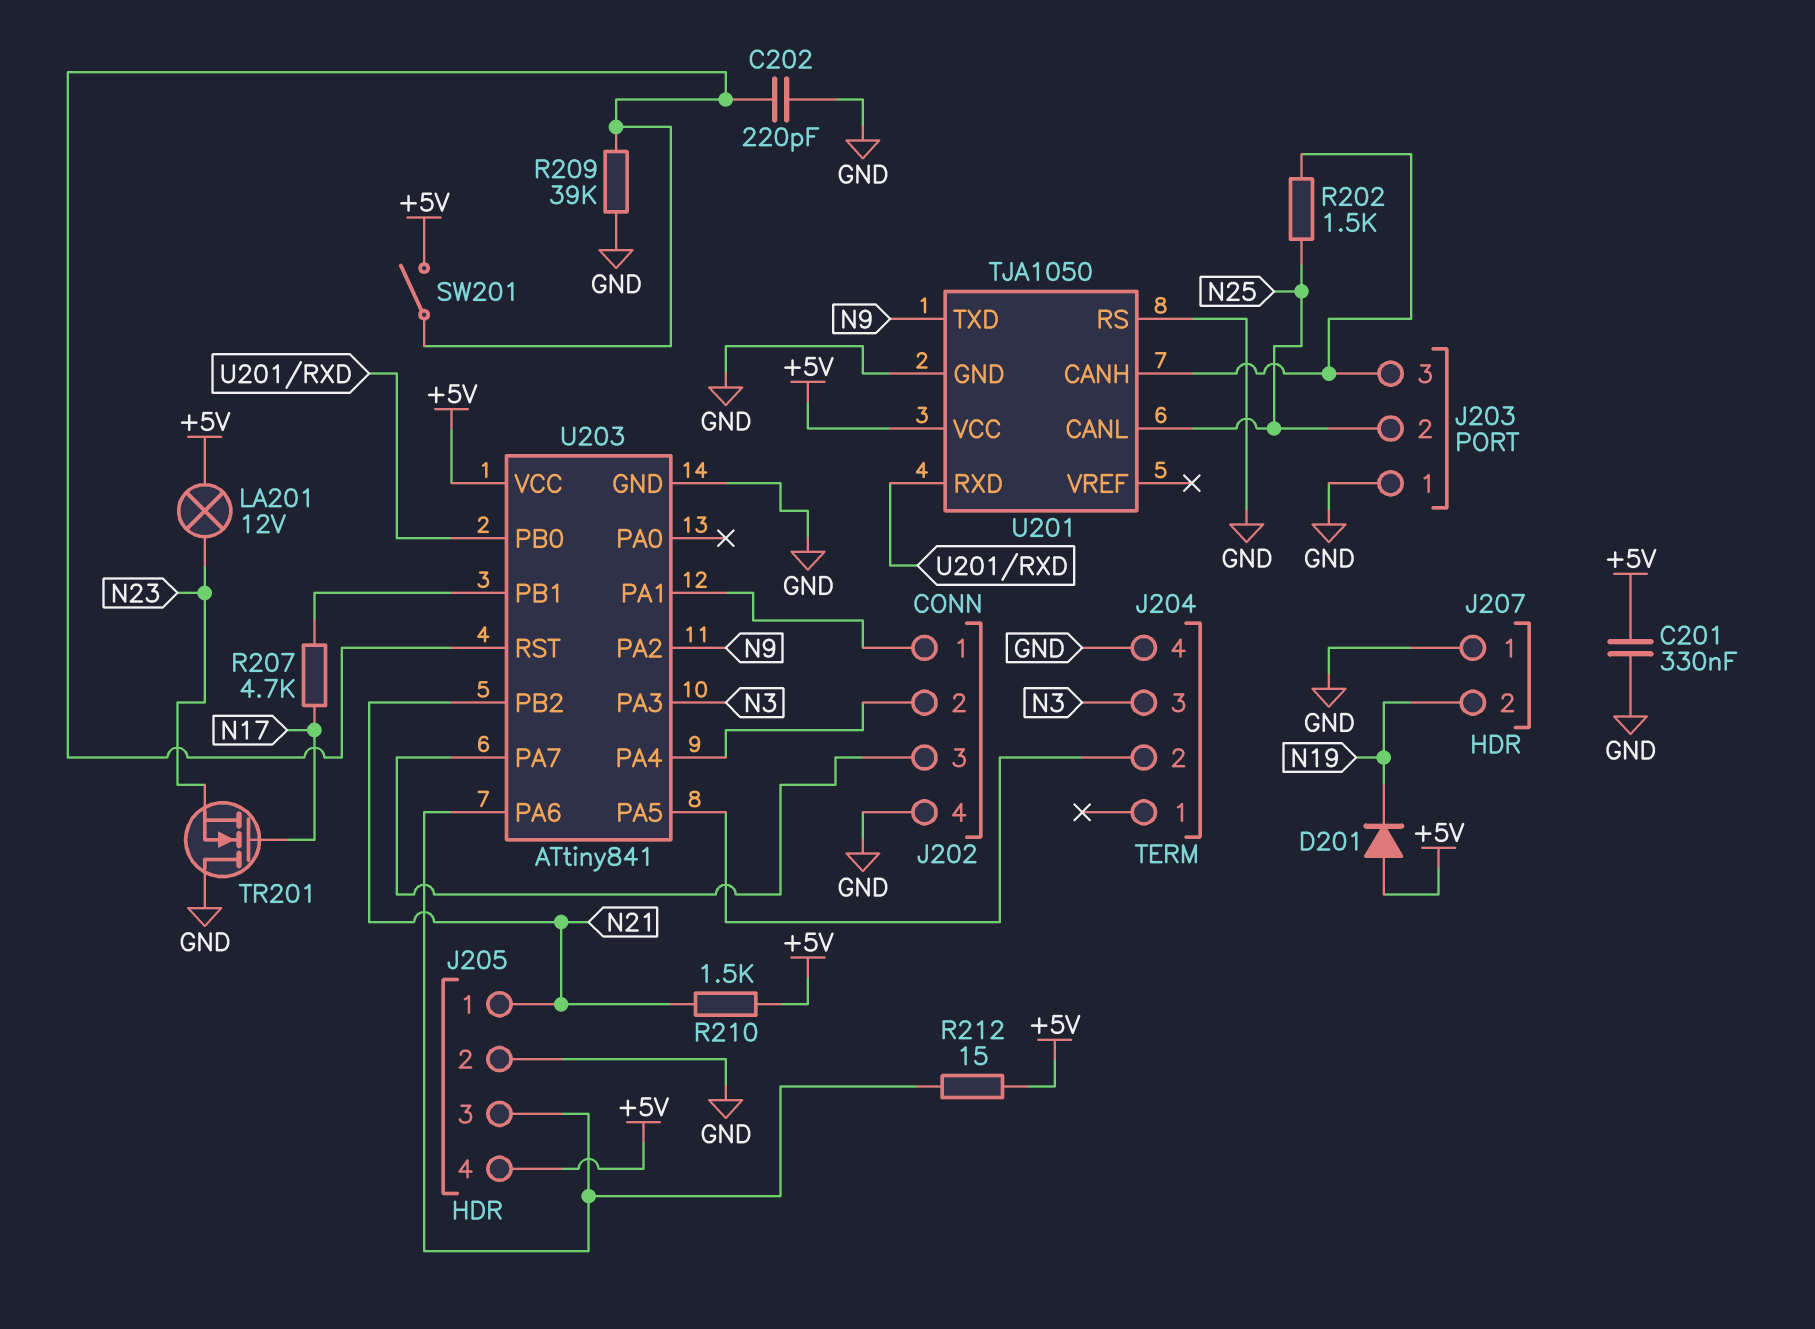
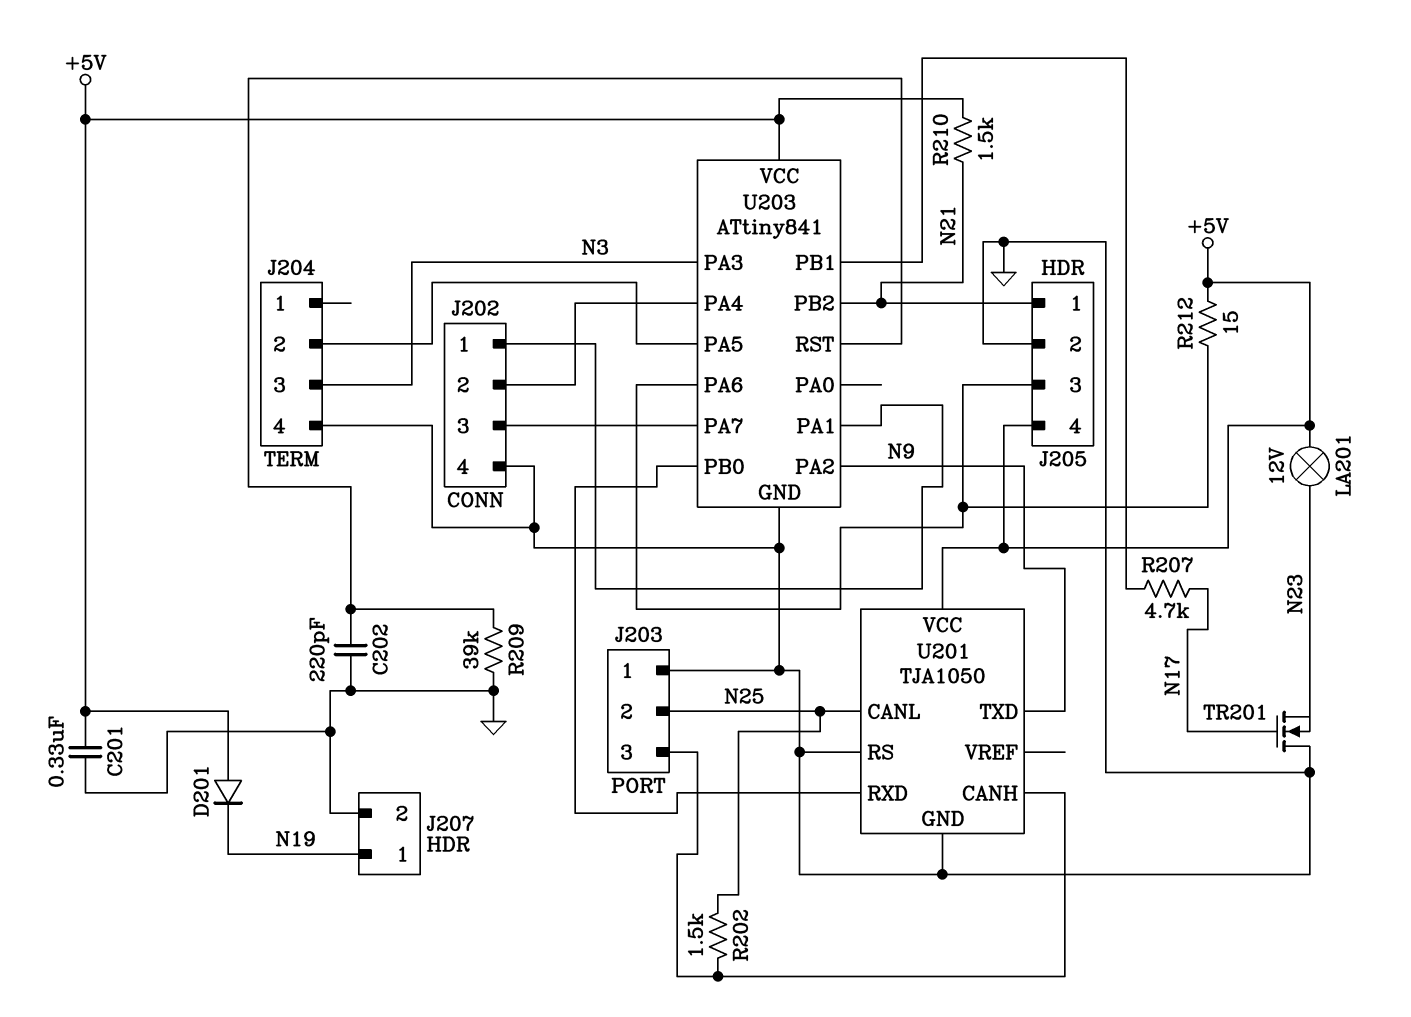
J207 pin 1: GND -> N19
J207 pin 2: N19 -> GND
SW201: switch (+5V, U203/RST) -> none

